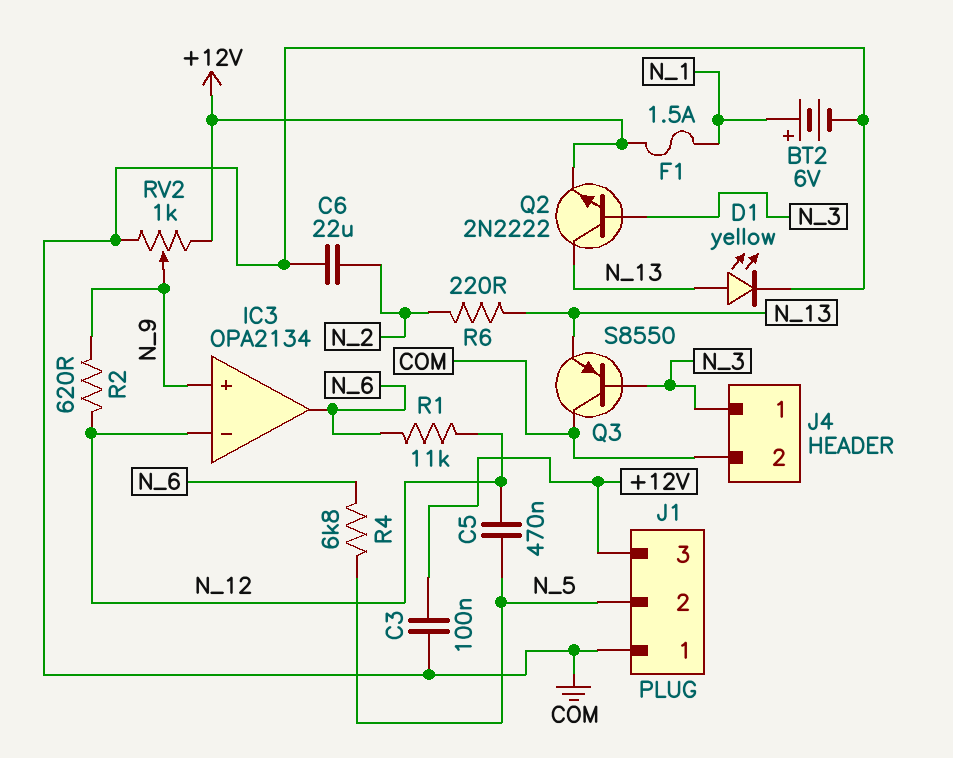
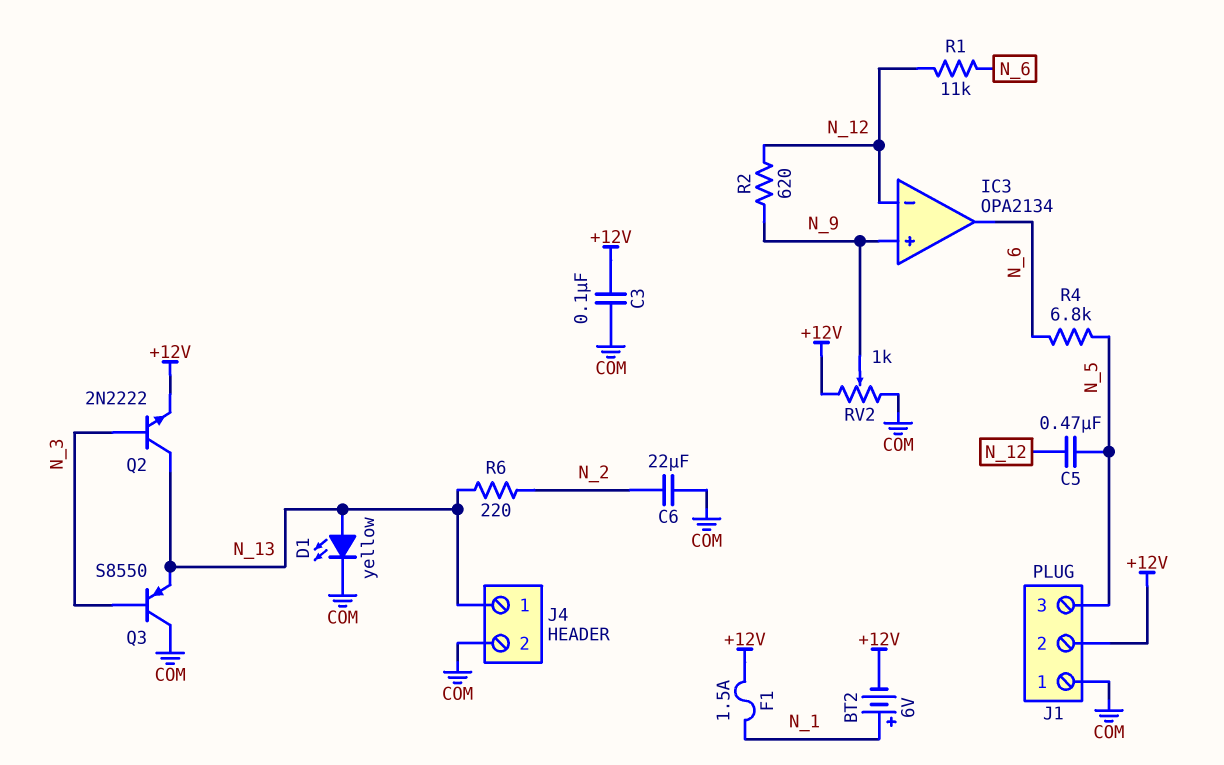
BT2: 6V (plus N_1, minus COM) -> 6V (plus N_1, minus +12V)
J1 pin 2: N_5 -> +12V
J1 pin 3: +12V -> N_5
J4 pin 1: N_3 -> N_13

